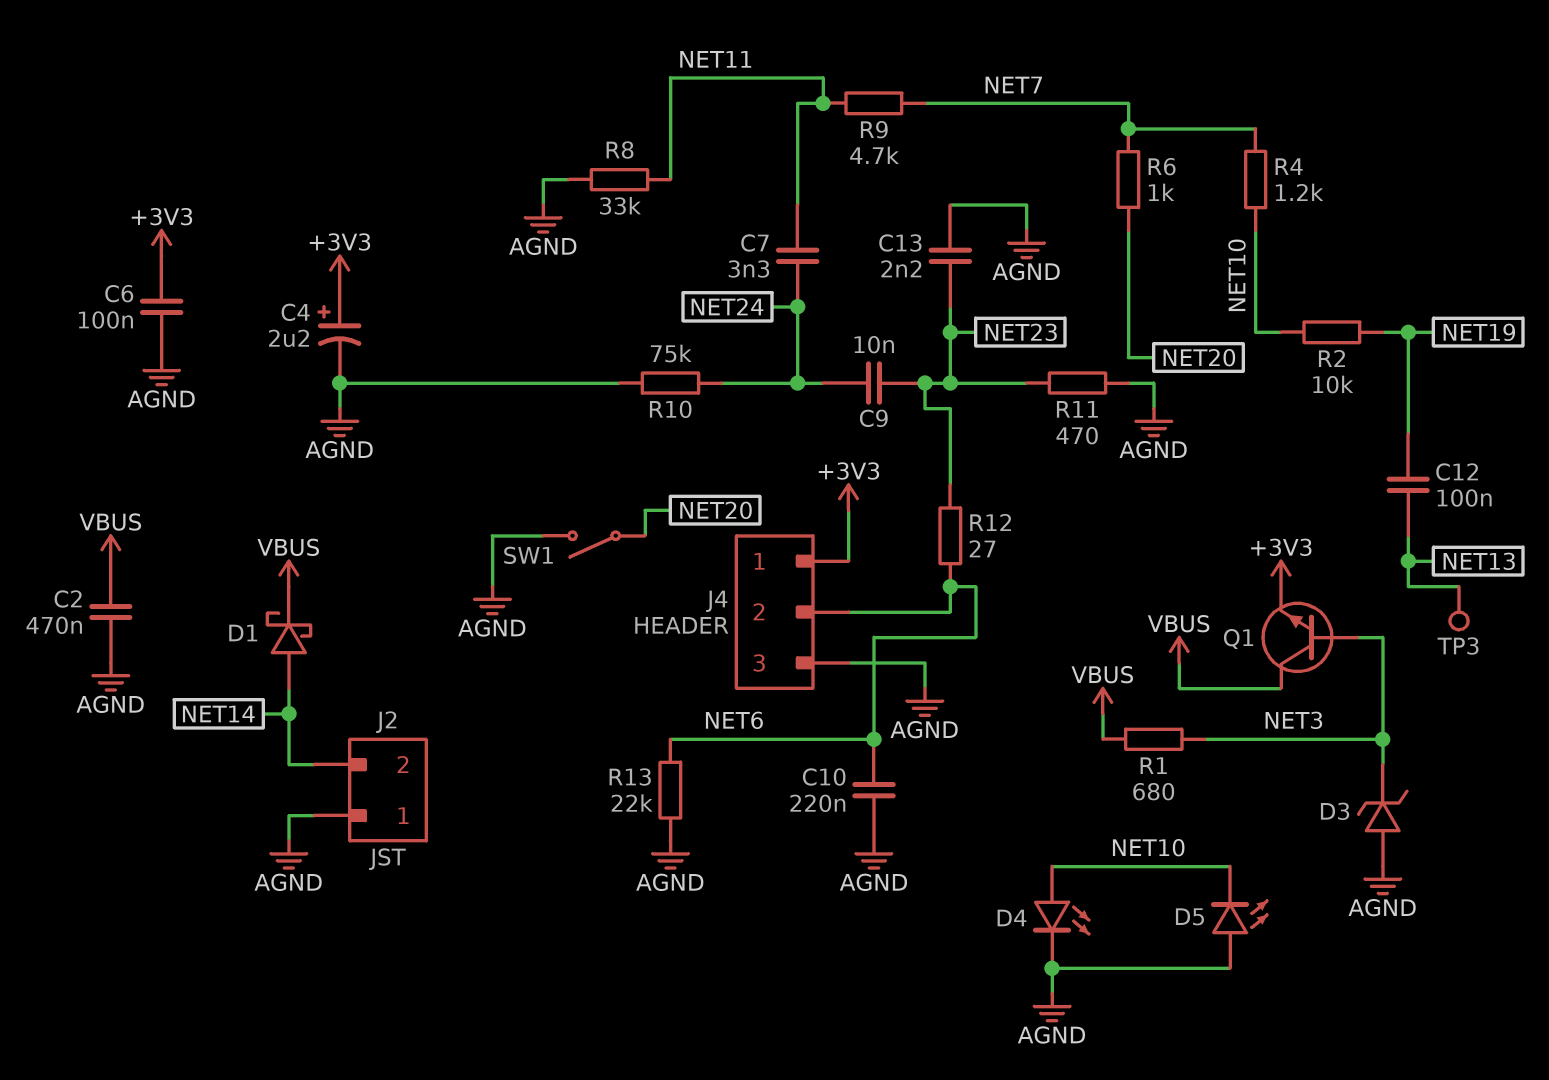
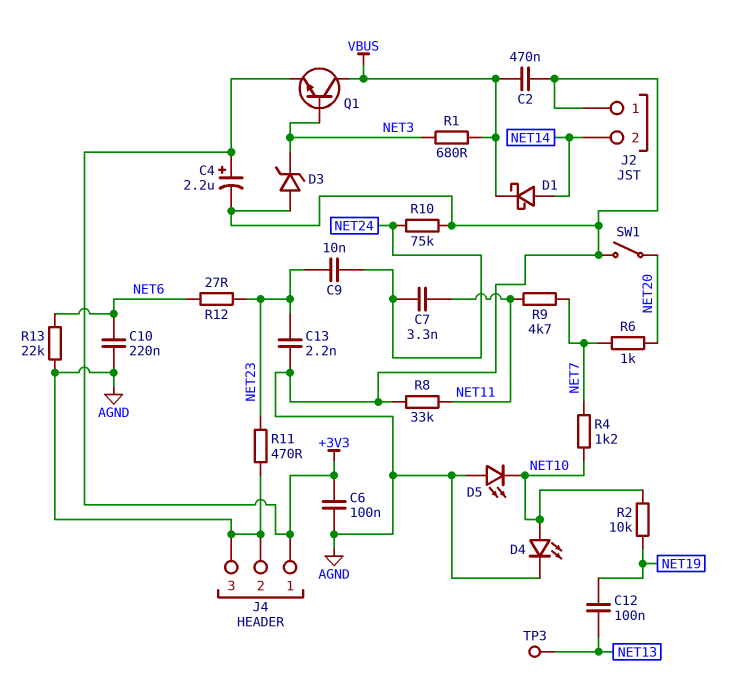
J4 pin 2: NET6 -> AGND

